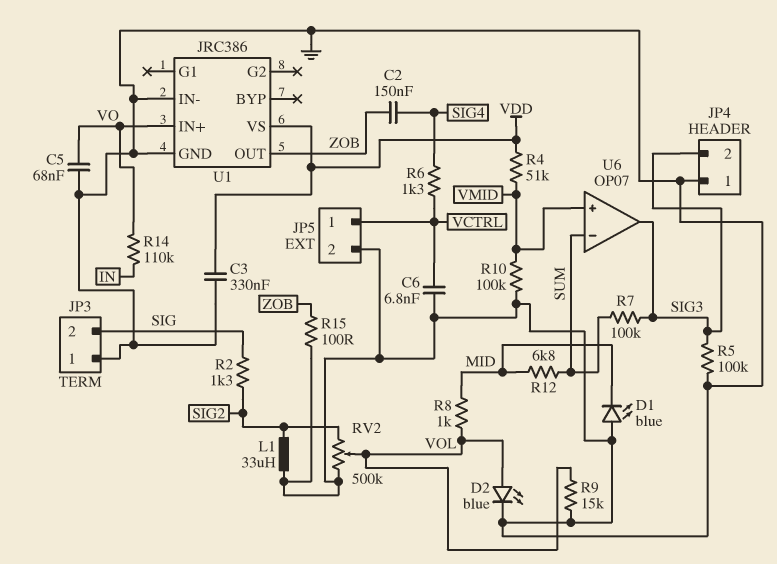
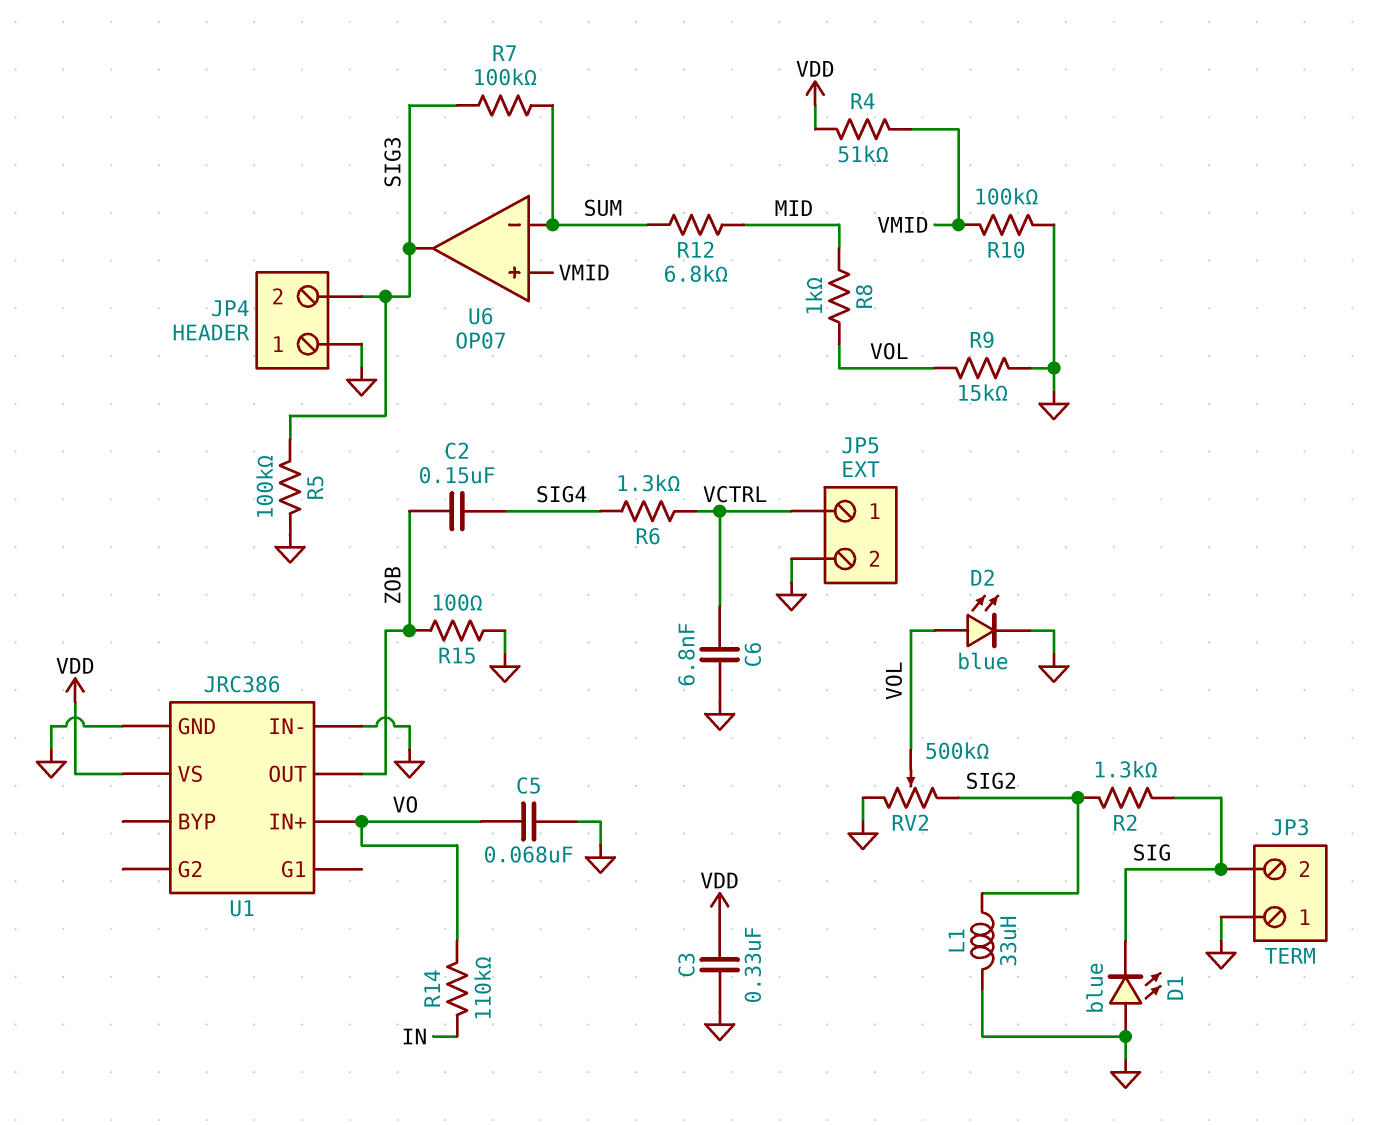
D1: LED blue (A GND, K MID) -> LED blue (A GND, K SIG)

